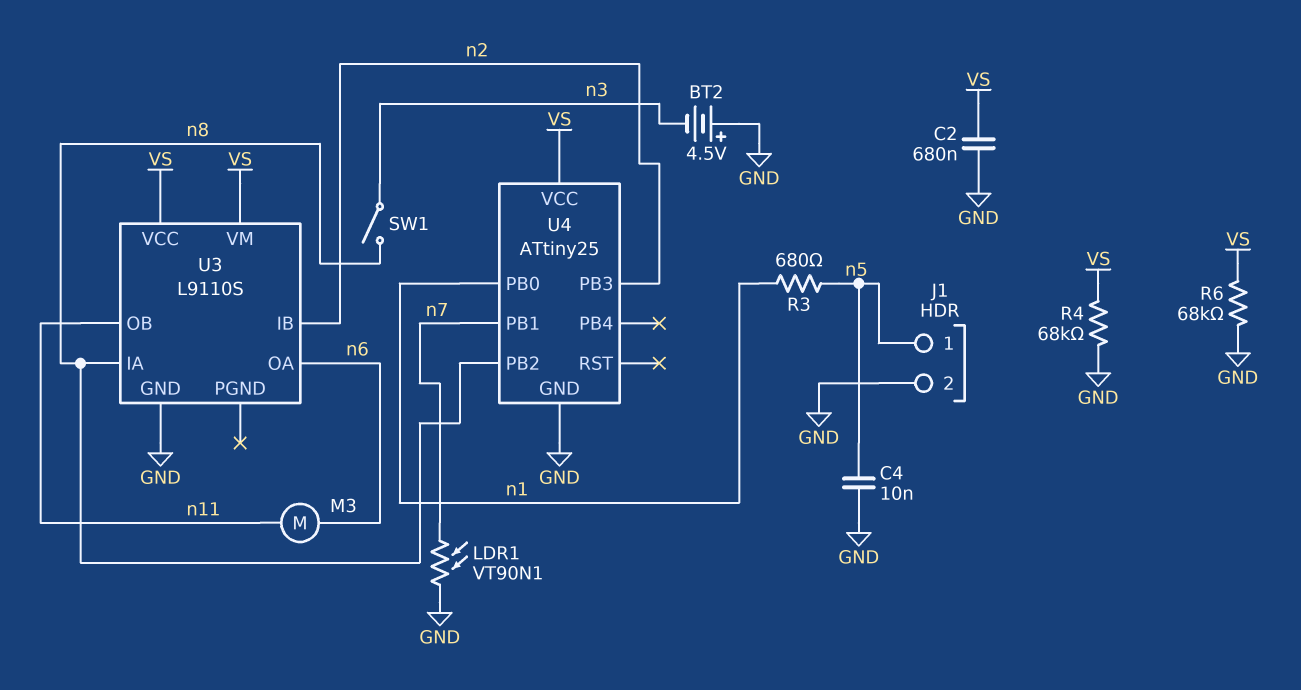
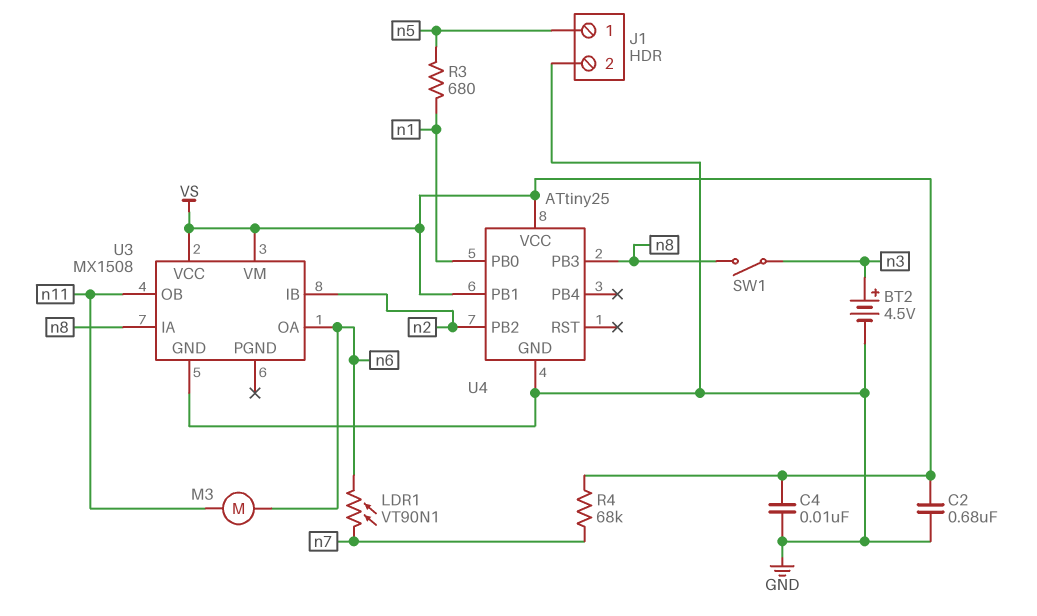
BT2: 4.5V (plus GND, minus n3) -> 4.5V (plus n3, minus GND)
C4: 10nF (GND, n5) -> 10nF (GND, VS)
LDR1: VT90N1 (GND, n7) -> VT90N1 (n6, n7)
R4: 68k (GND, VS) -> 68k (VS, n7)
R6: 68k (GND, VS) -> none
U3: L9110S -> MX1508
U4 pin PB1: n7 -> VS
U4 pin PB2: n8 -> n2
U4 pin PB3: n2 -> n8

